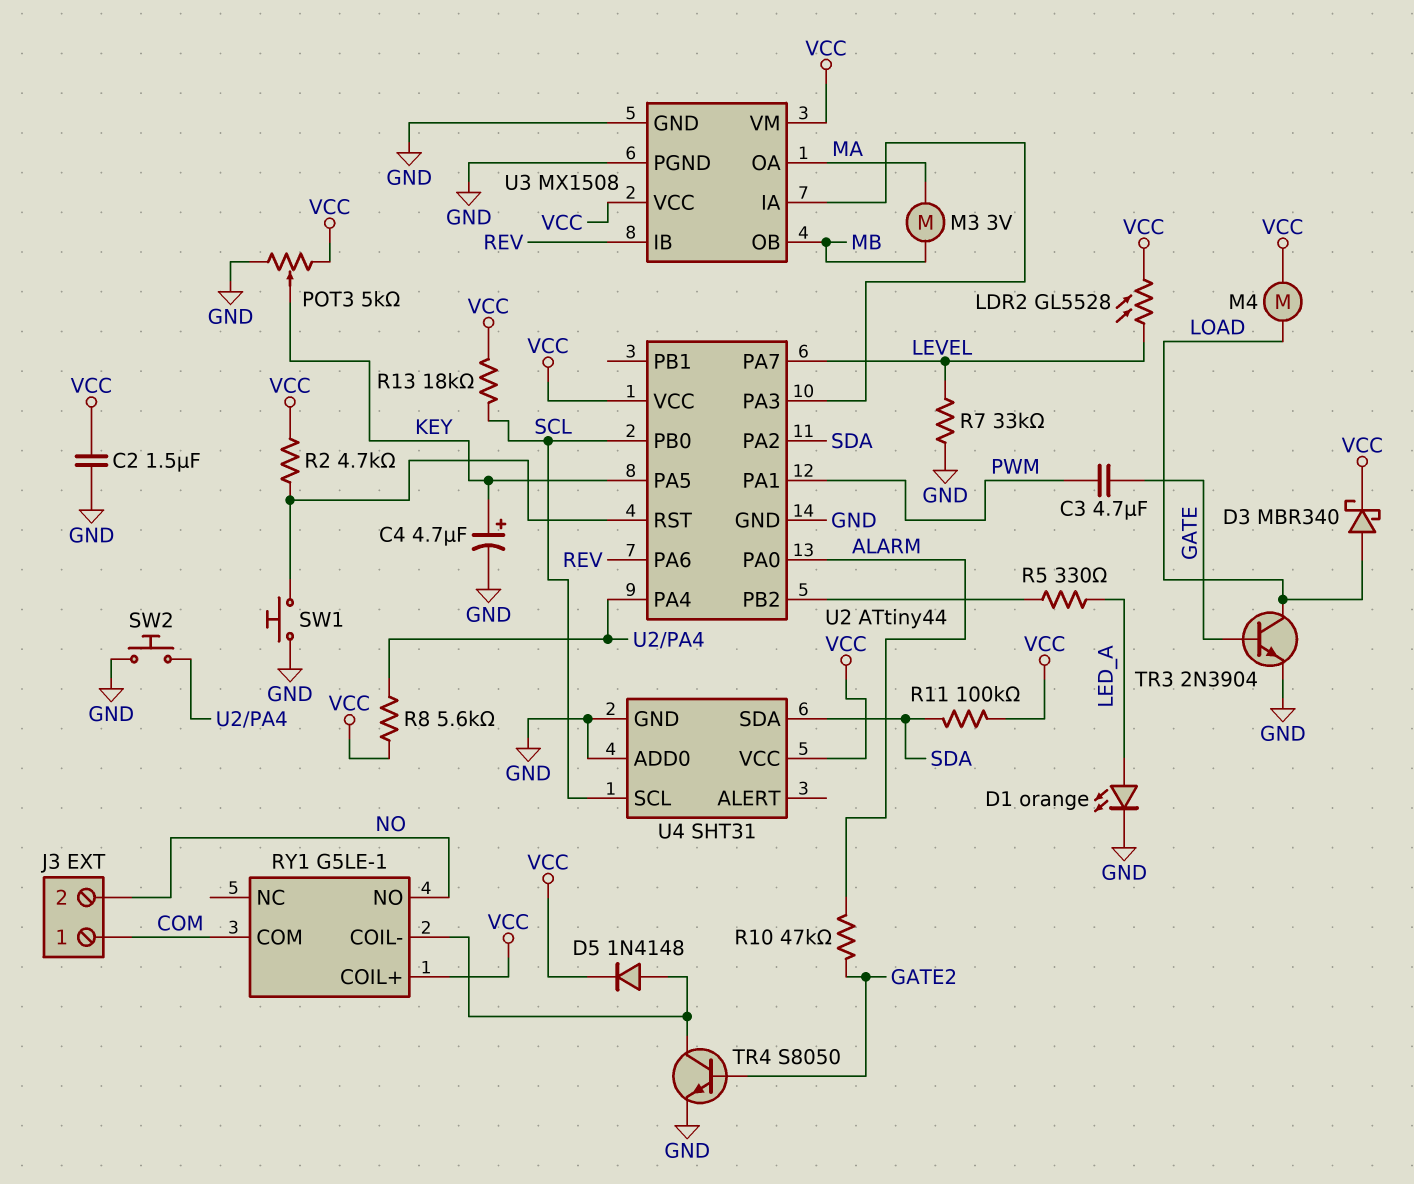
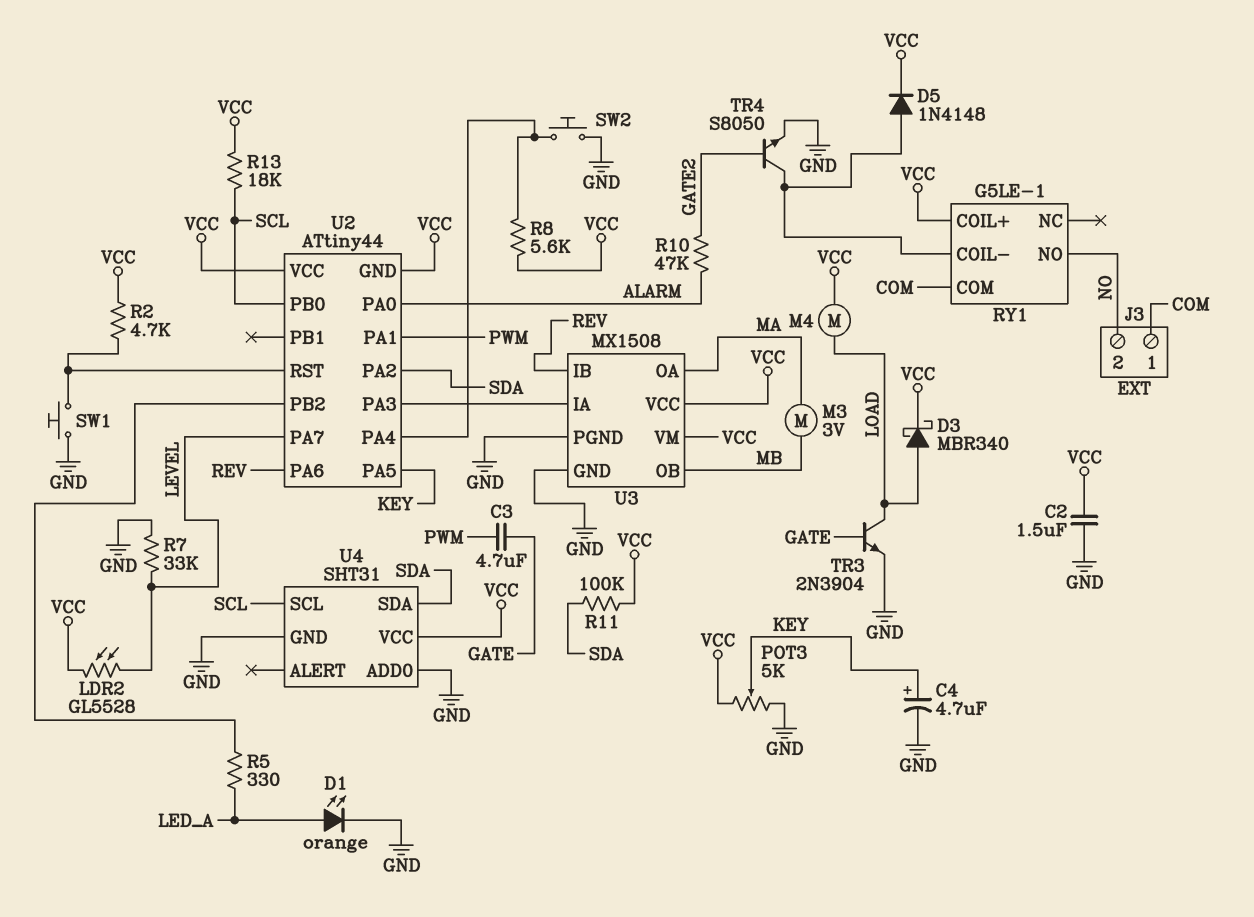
U2 pin GND: GND -> VCC

